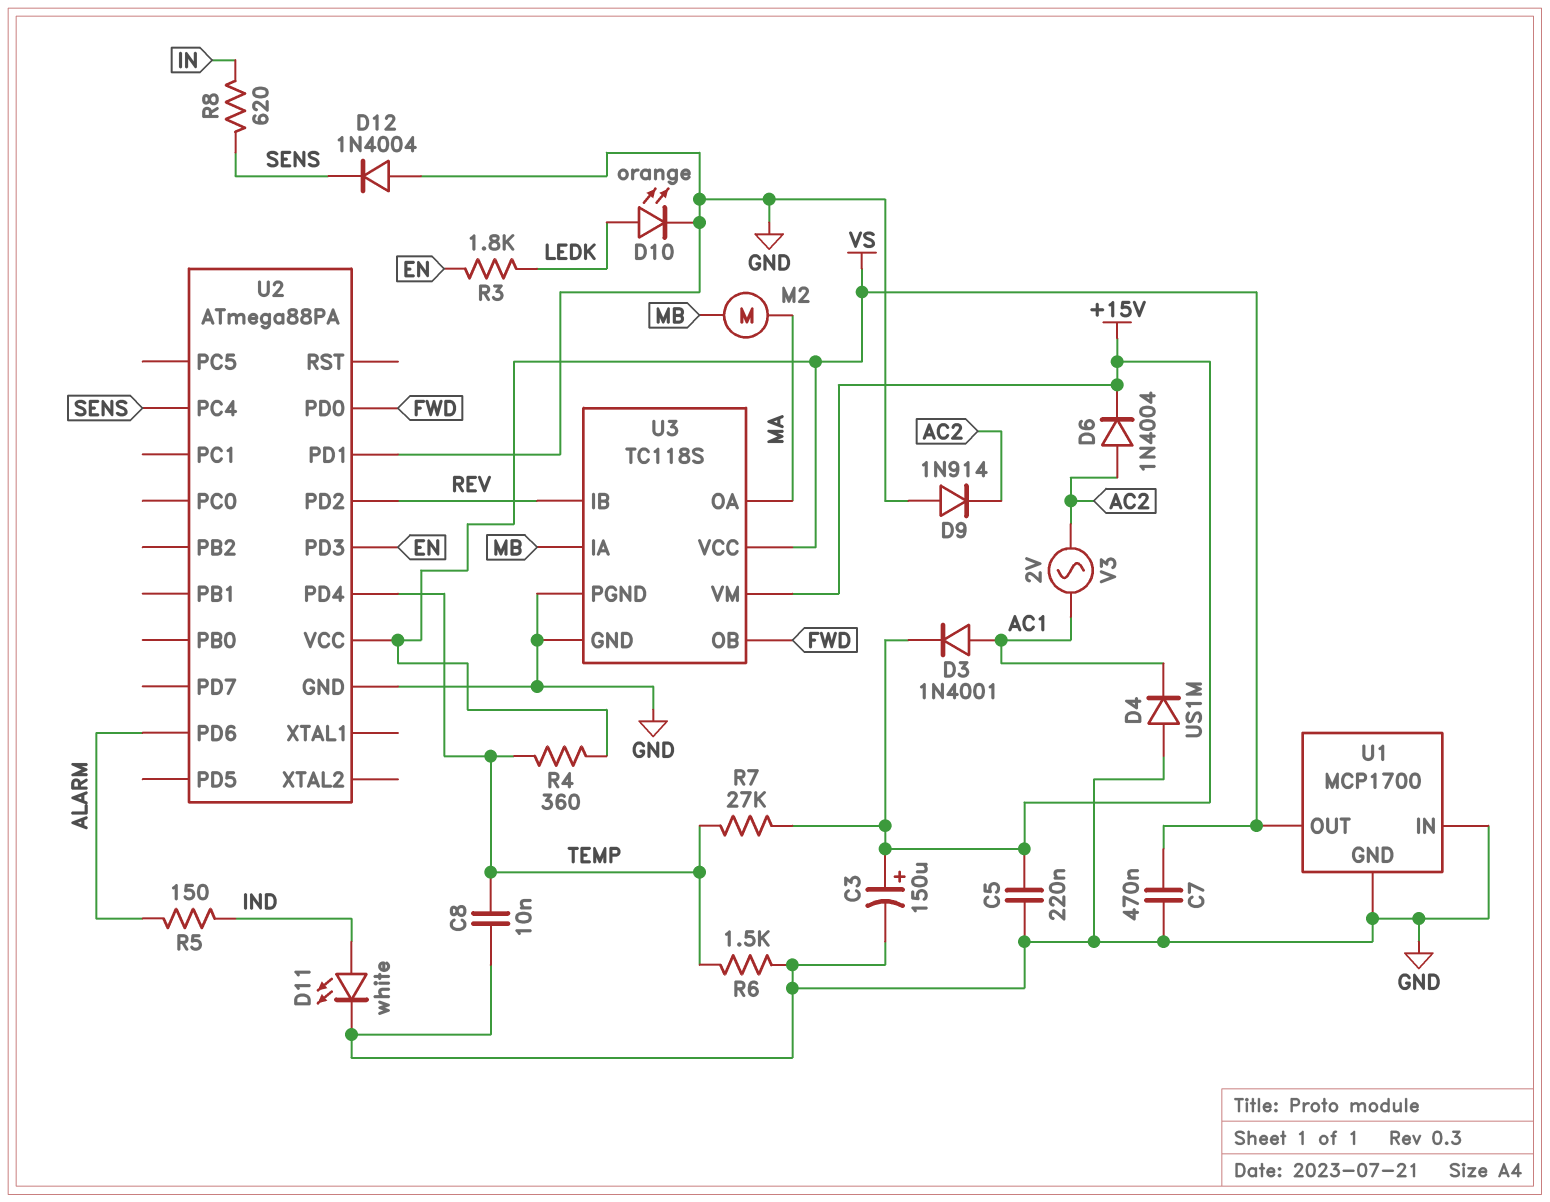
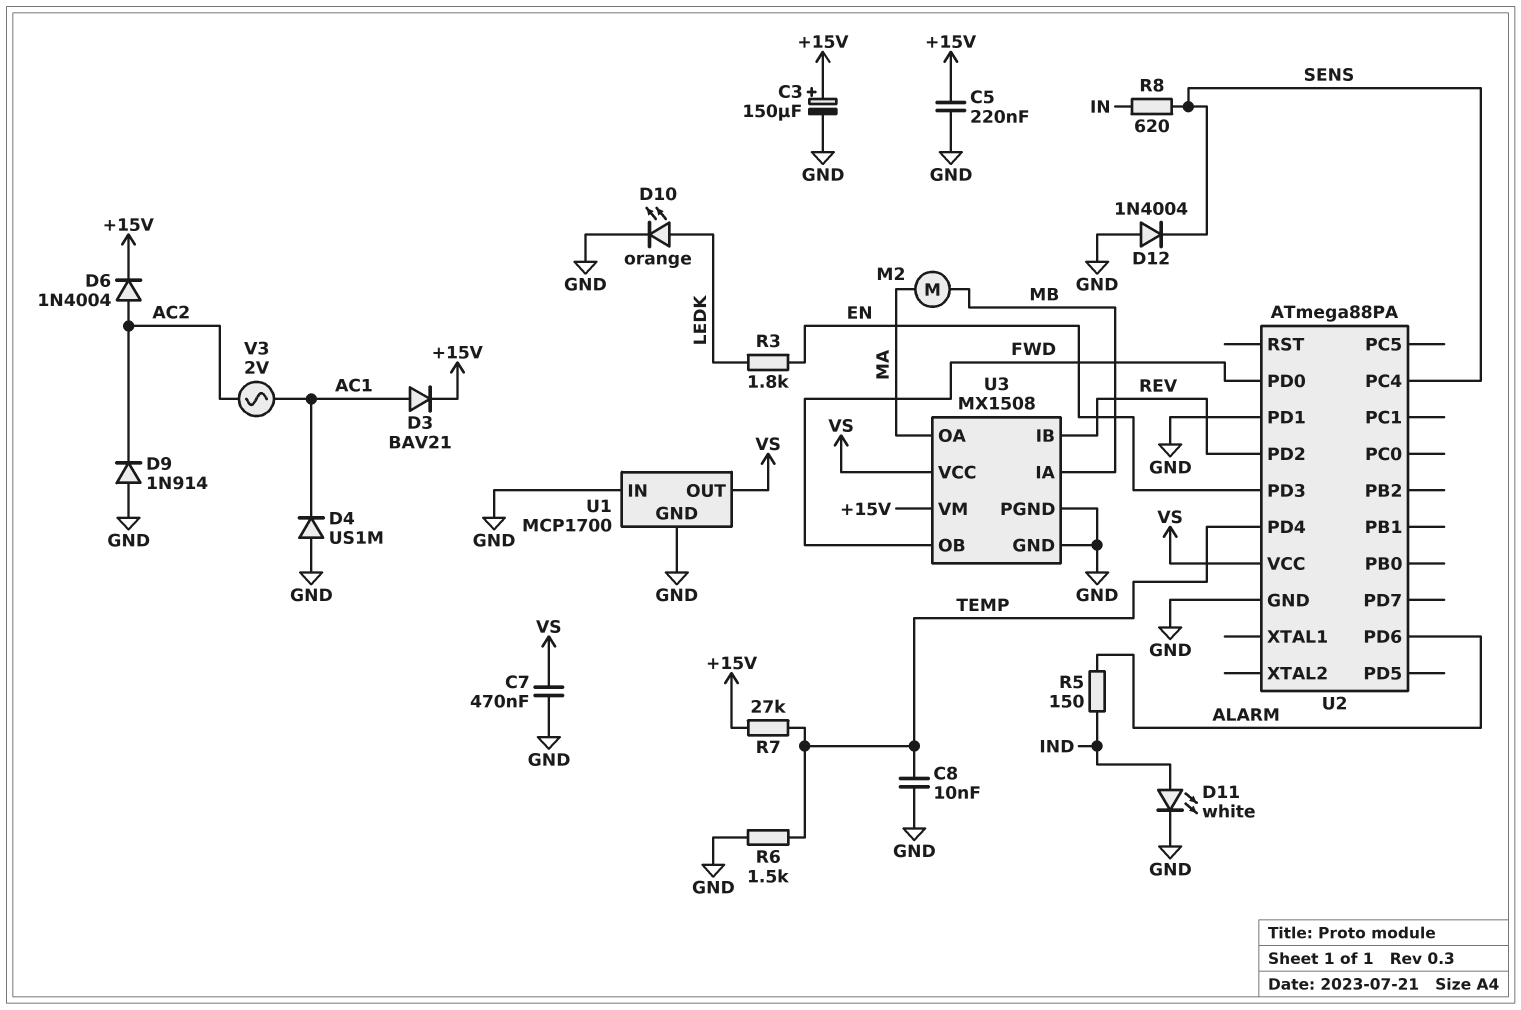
D3: diode 1N4001 (A AC1, K +15V) -> diode BAV21 (A AC1, K +15V)
R4: 360 (TEMP, VS) -> none
U3: TC118S -> MX1508

